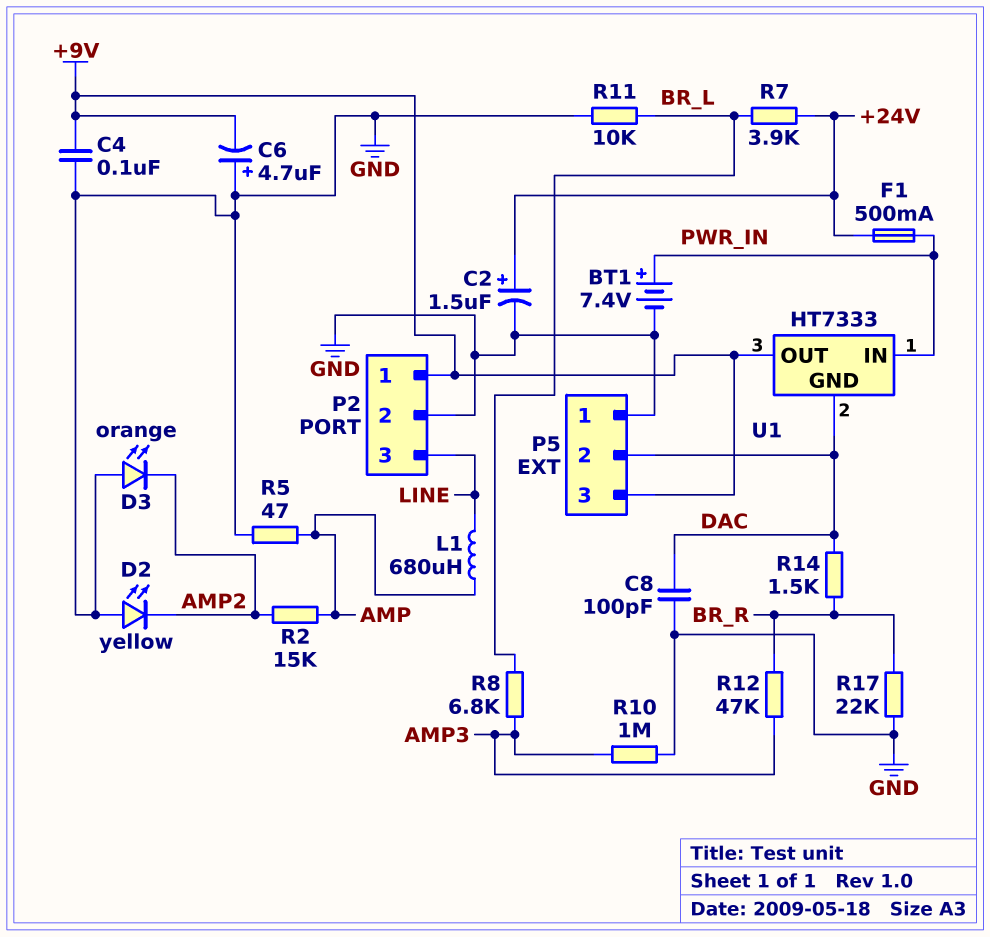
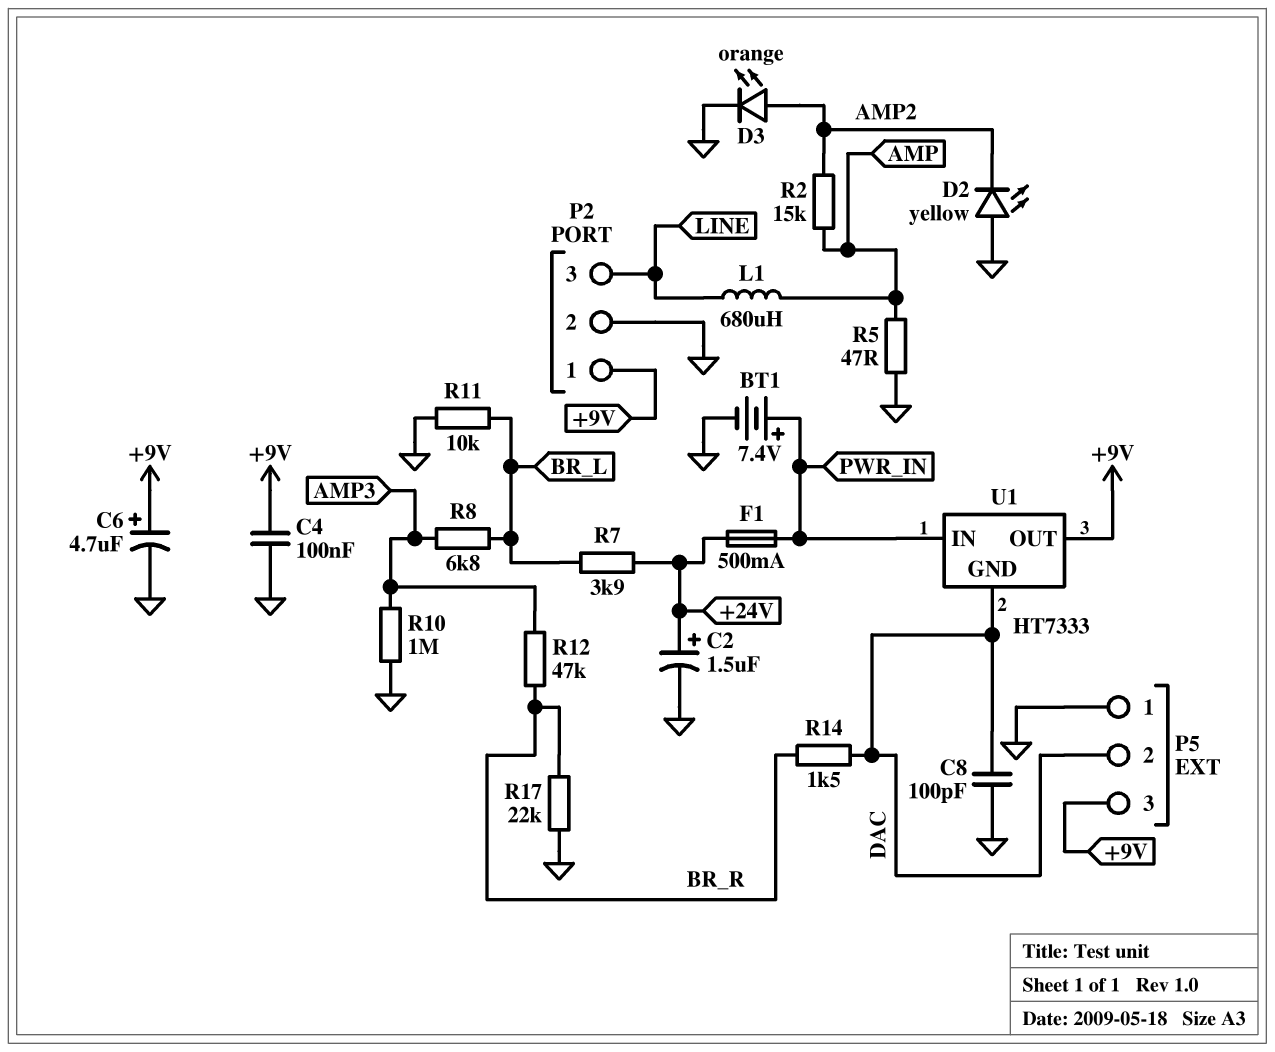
C6: 4.7uF (plus GND, minus +9V) -> 4.7uF (plus +9V, minus GND)
D3: LED orange (A GND, K AMP2) -> LED orange (A AMP2, K GND)

